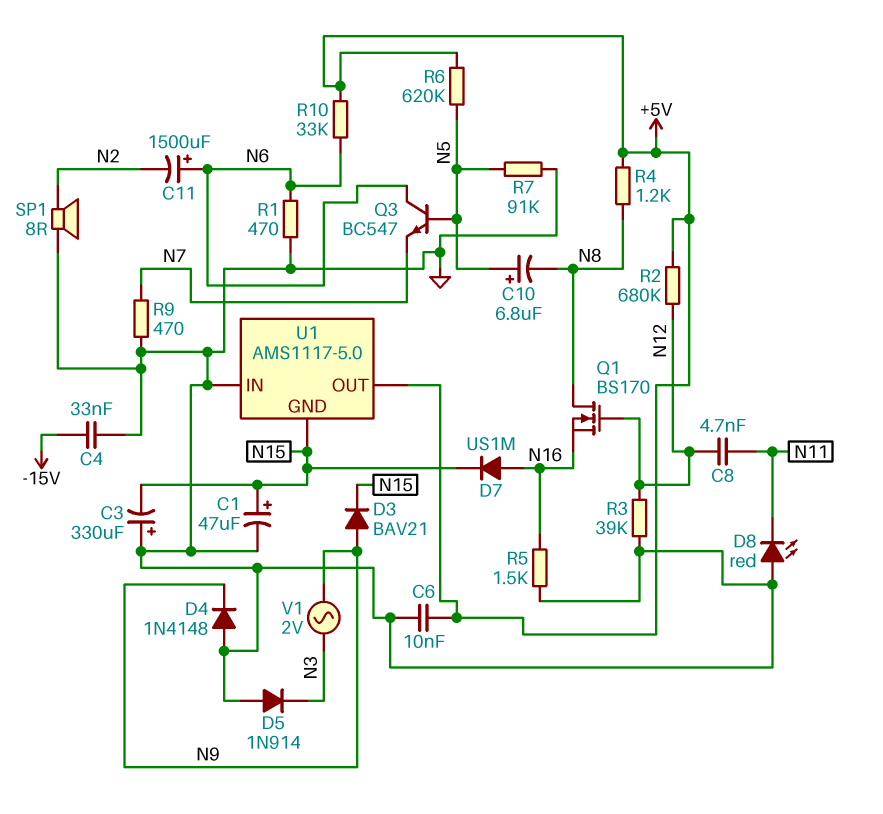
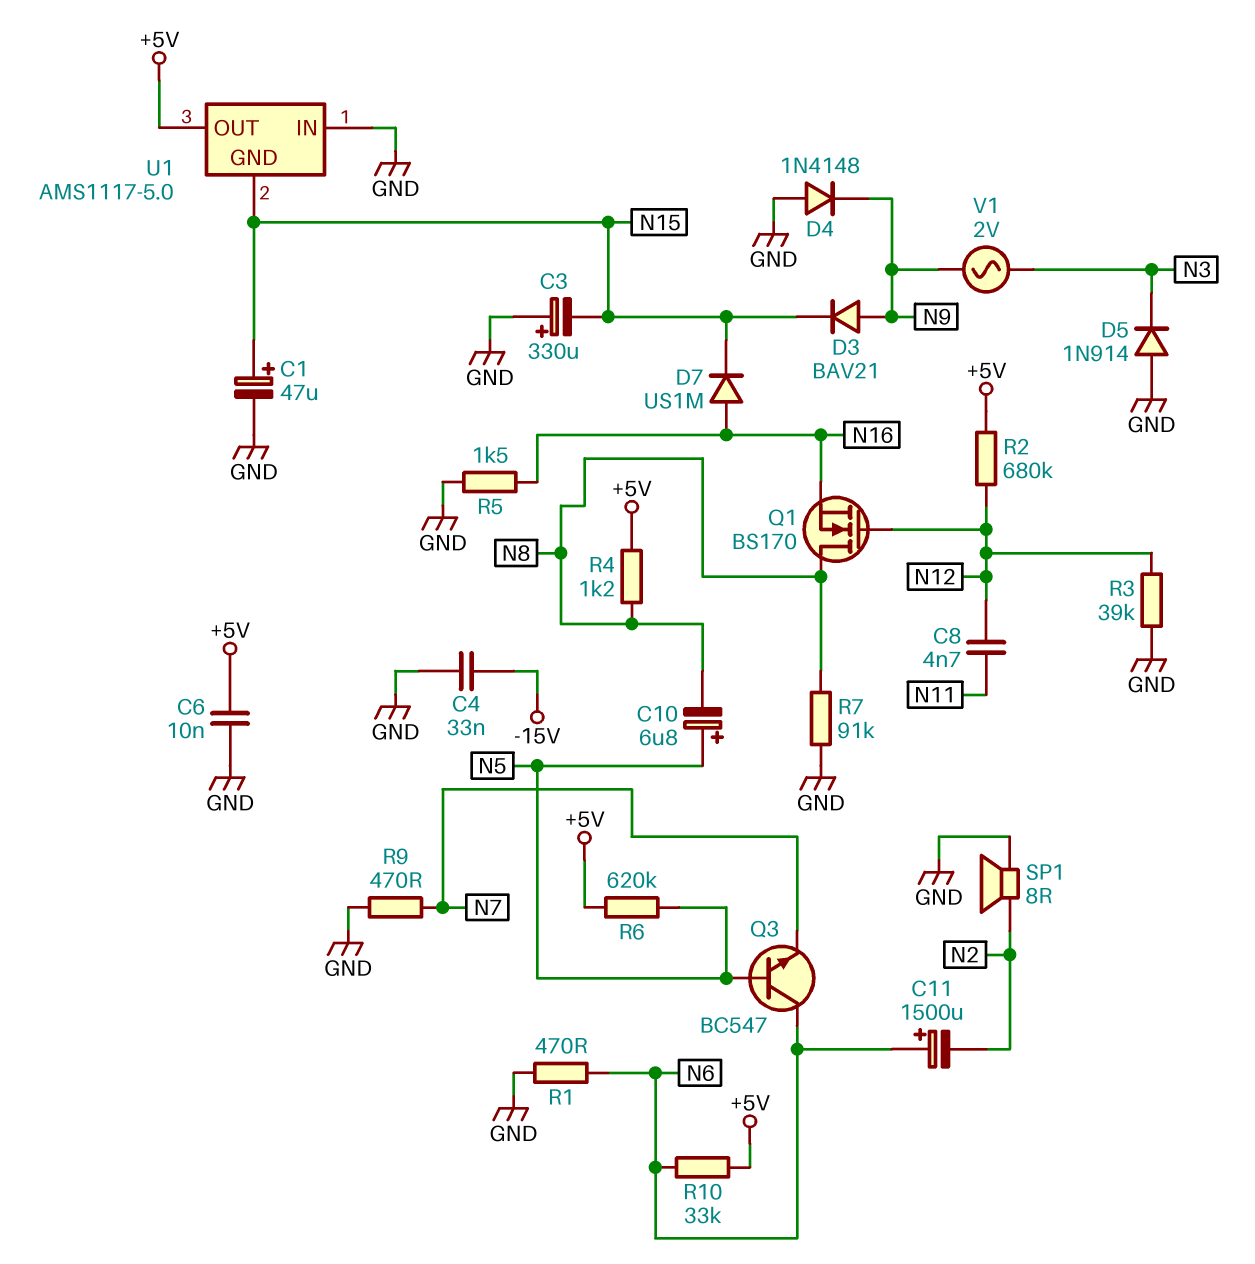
D8: LED red (A GND, K N11) -> none
R7: 91k (GND, N5) -> 91k (GND, N8)

